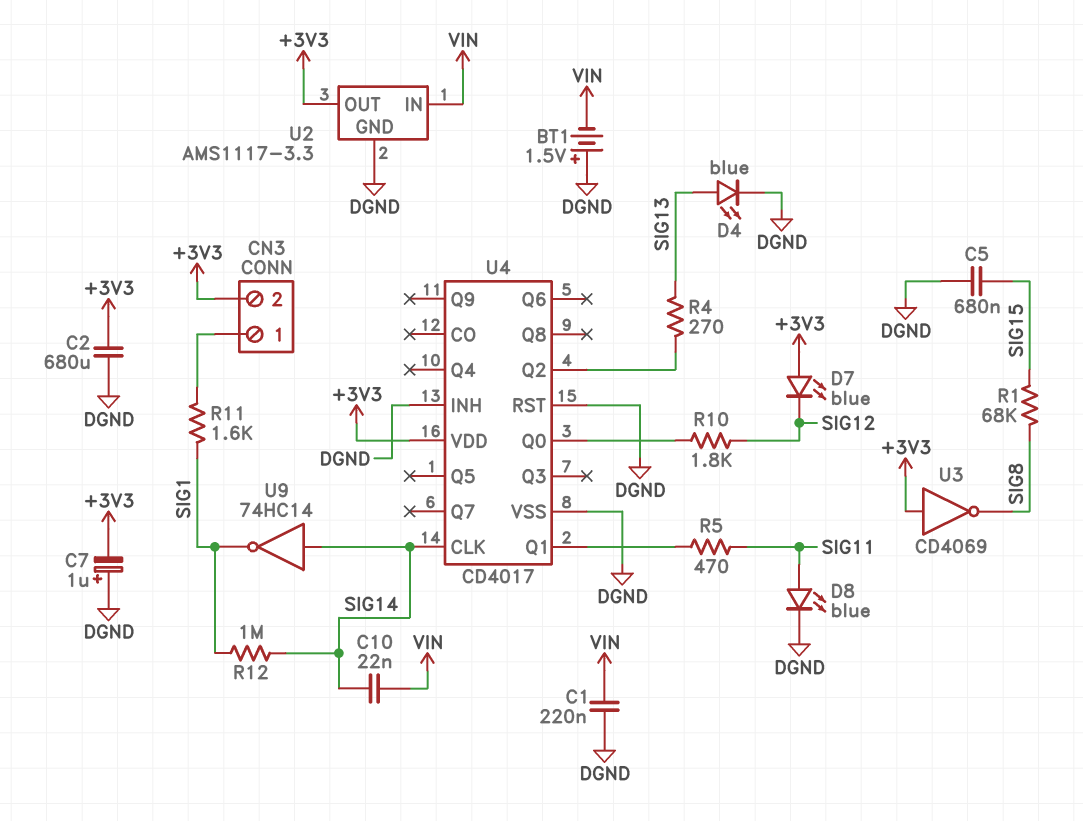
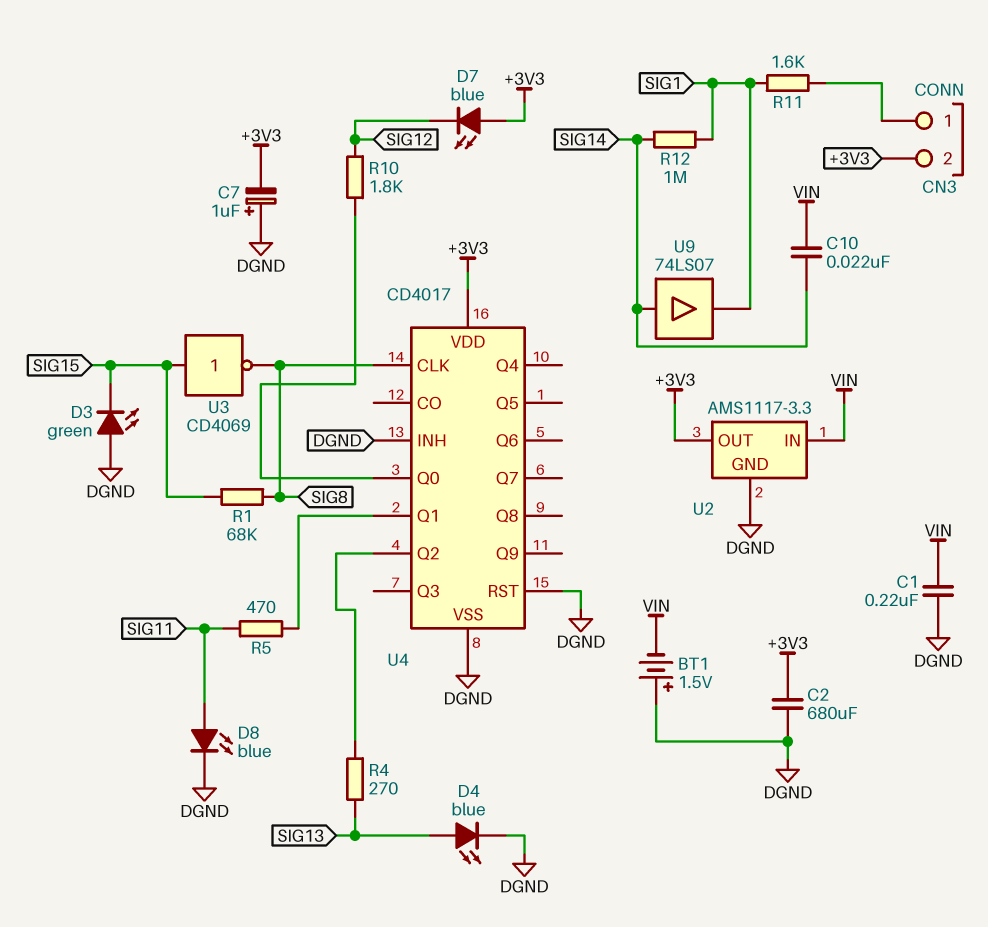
C5: 680nF (DGND, SIG15) -> none
D3: none -> LED green (A DGND, K SIG15)
U3: NOT CD4069 (in +3V3, out SIG8) -> NOT CD4069 (in SIG15, out SIG8)
U4 pin CLK: SIG14 -> SIG8
U9: NOT 74HC14 (in SIG14, out SIG1) -> buffer 74LS07 (in SIG14, out SIG1)

